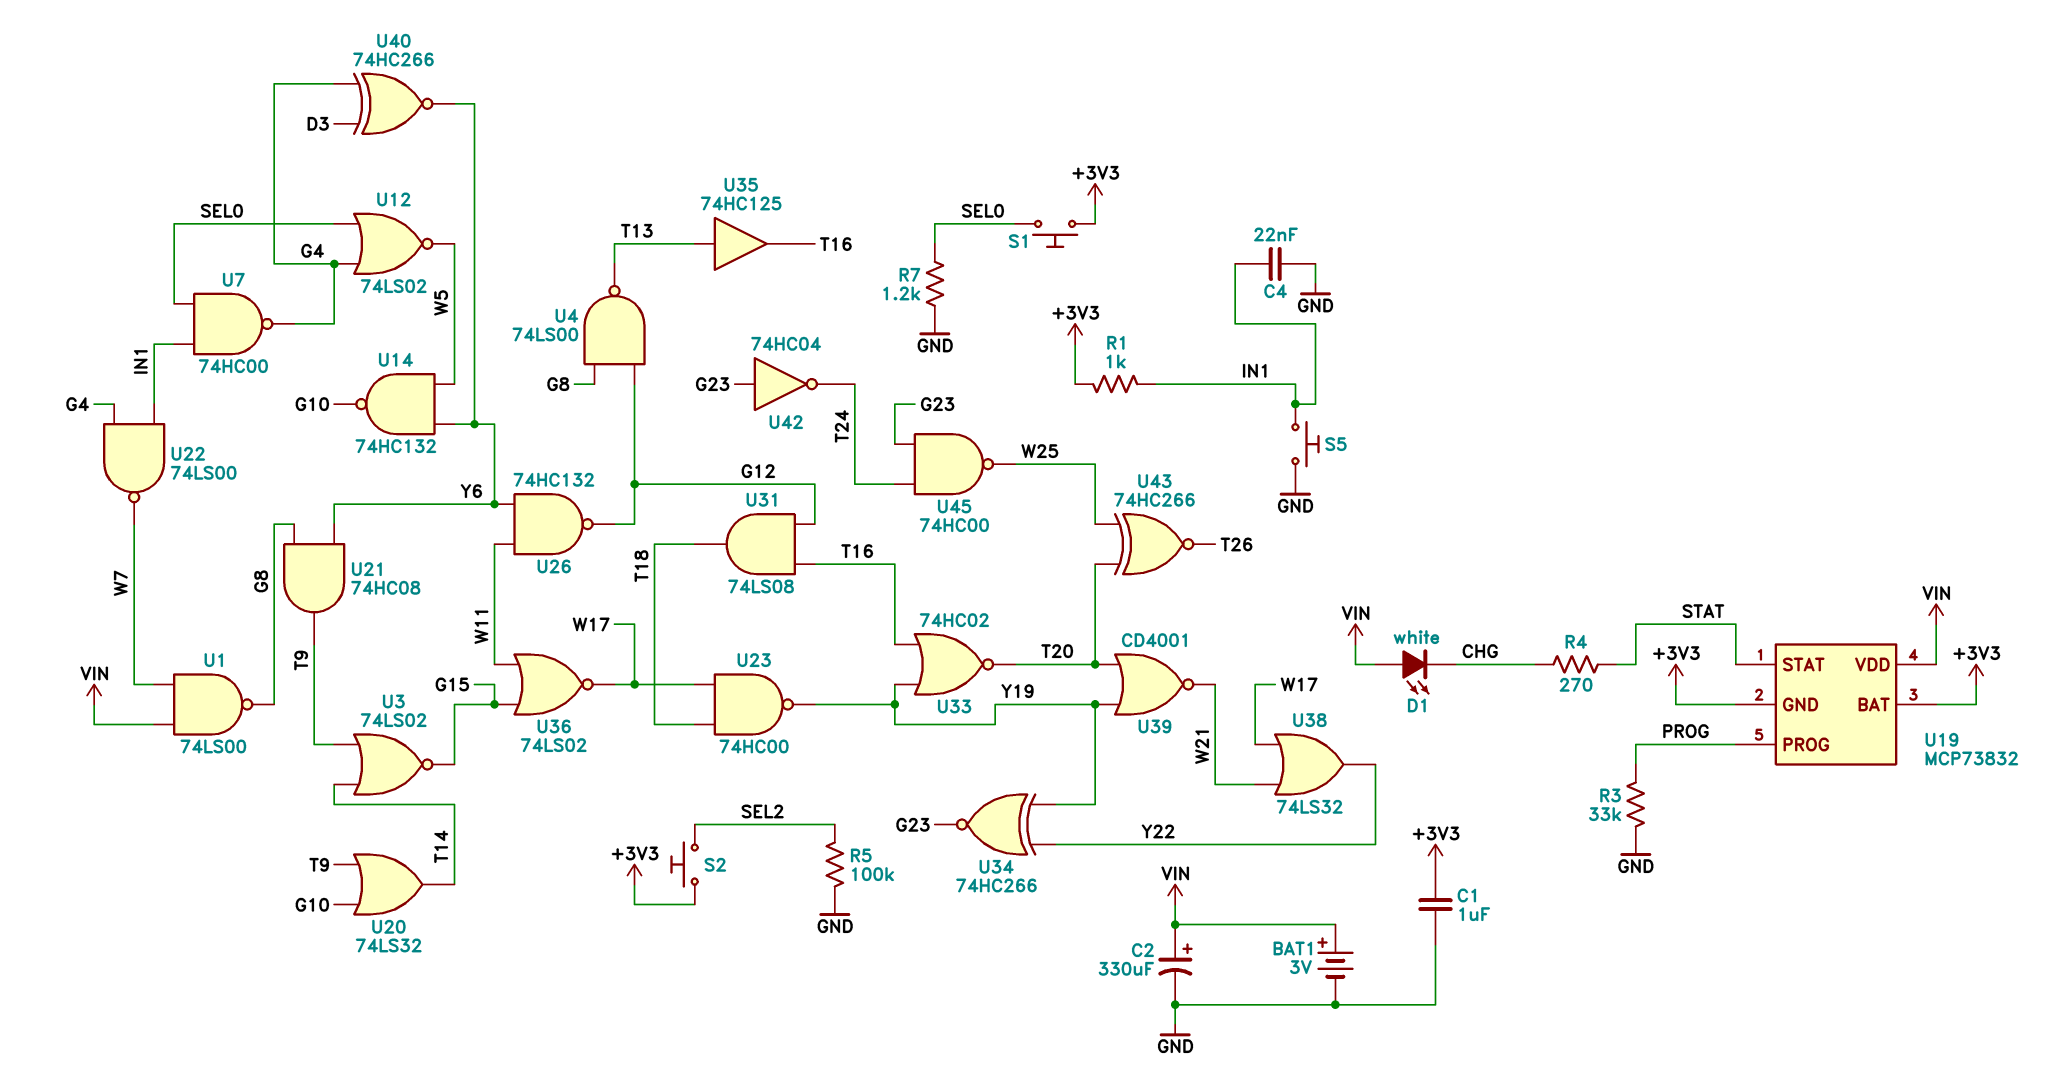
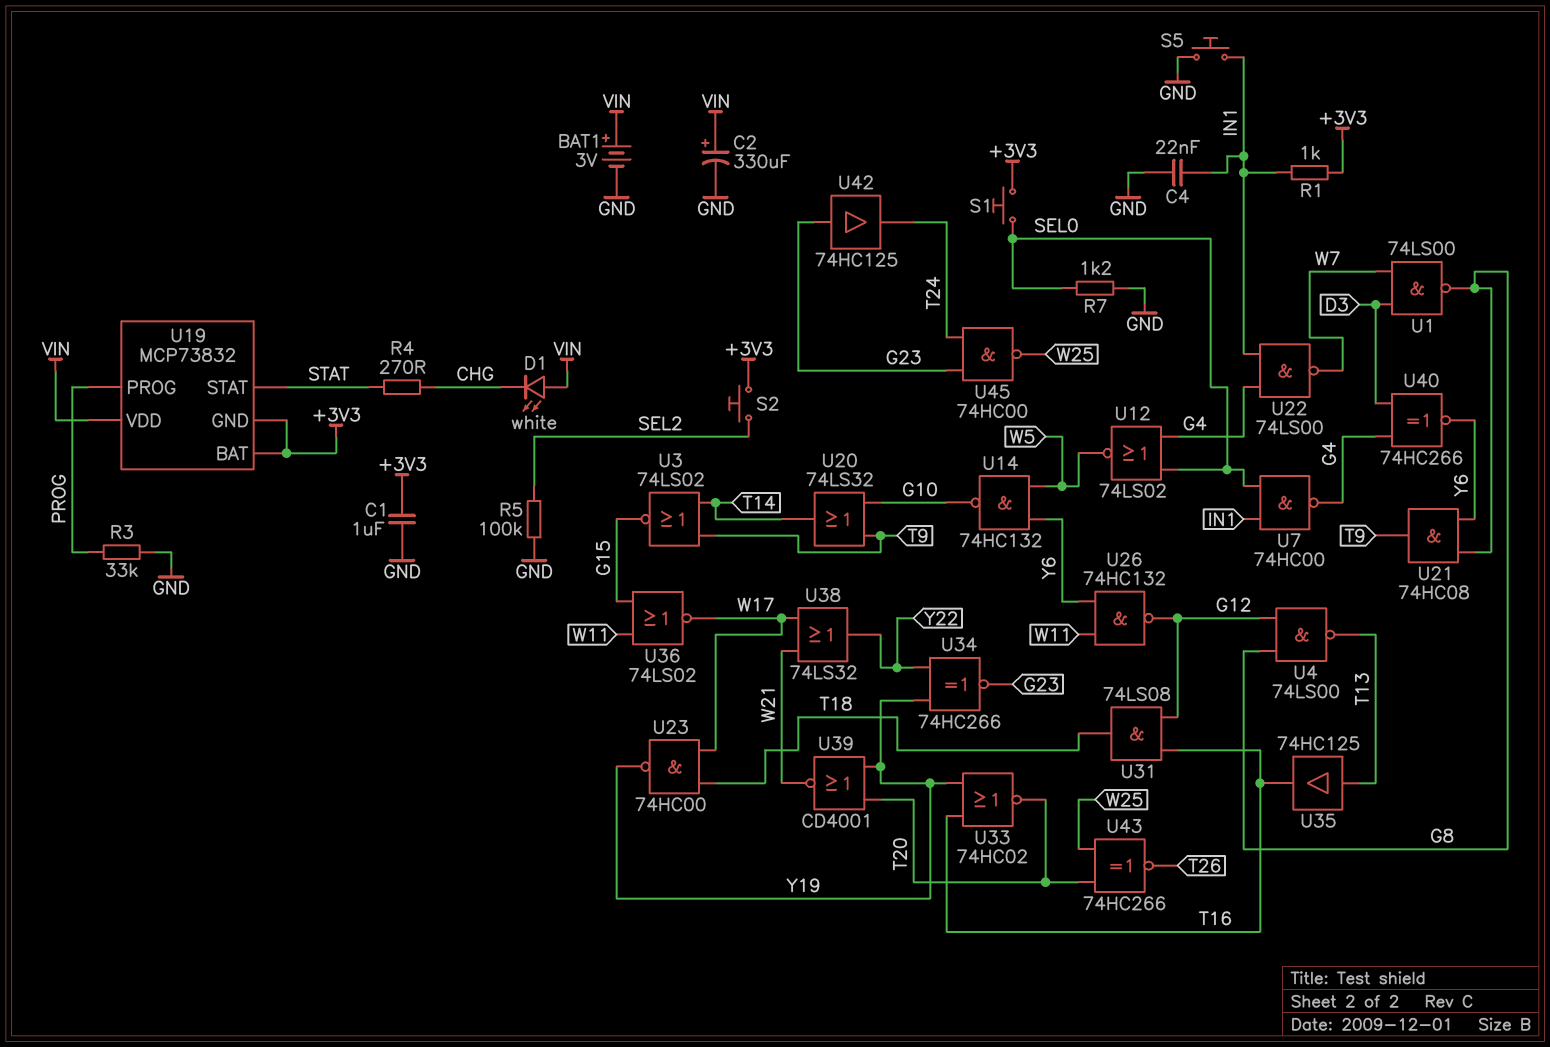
U1: NAND 74LS00 (in VIN, in W7, out G8) -> NAND 74LS00 (in D3, in W7, out G8)
U42: NOT 74HC04 (in G23, out T24) -> buffer 74HC125 (in G23, out T24)

